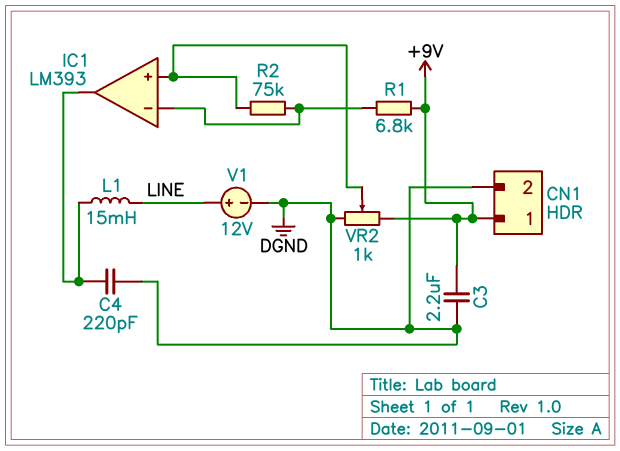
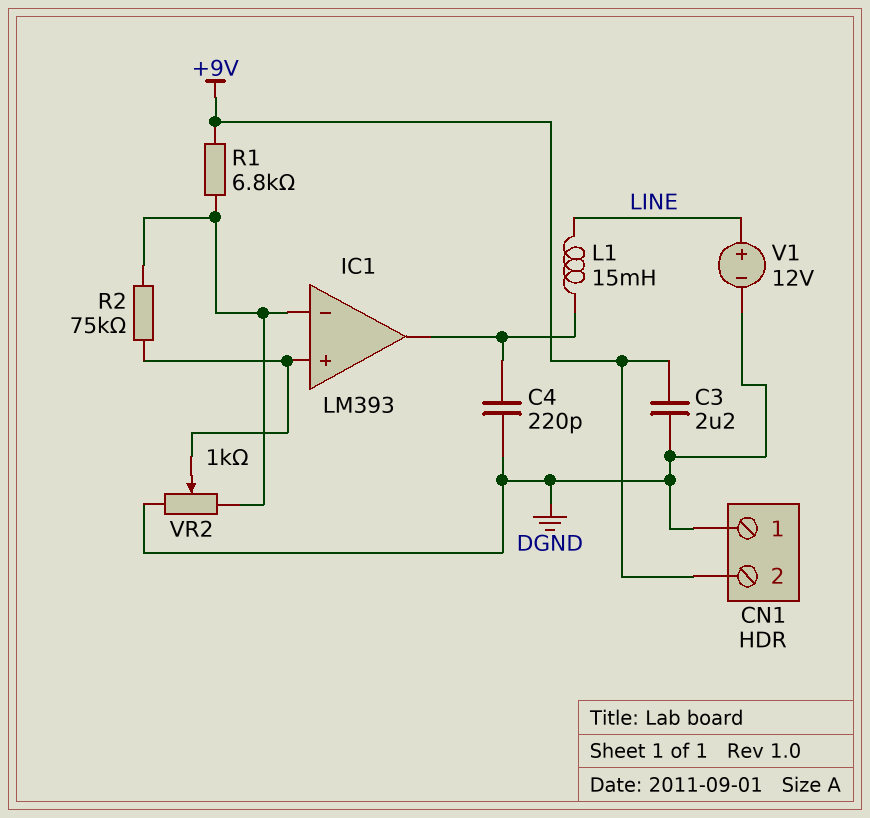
CN1 pin 1: +9V -> DGND
CN1 pin 2: DGND -> +9V
VR2: 1k (+9V, DGND, wiper IC1/in+) -> 1k (DGND, IC1/in-, wiper IC1/in+)

